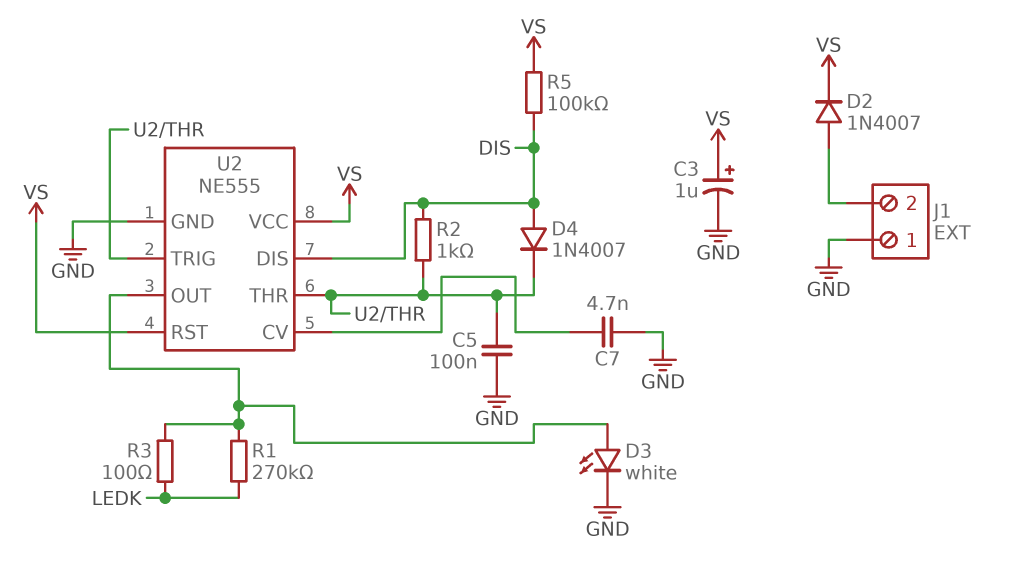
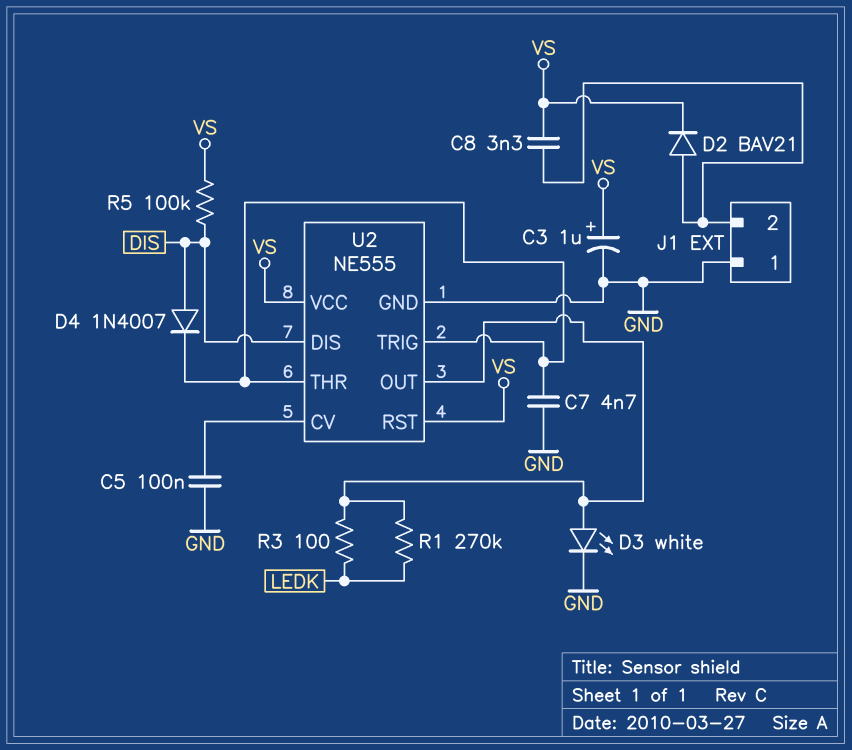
C5: 100nF (GND, U2/THR) -> 100nF (GND, U2/CV)
C7: 4.7nF (GND, U2/CV) -> 4.7nF (GND, U2/THR)
C8: none -> 3.3nF (J1/2, VS)
D2: diode 1N4007 (A J1/2, K VS) -> diode BAV21 (A J1/2, K VS)
R2: 1k (DIS, U2/THR) -> none

